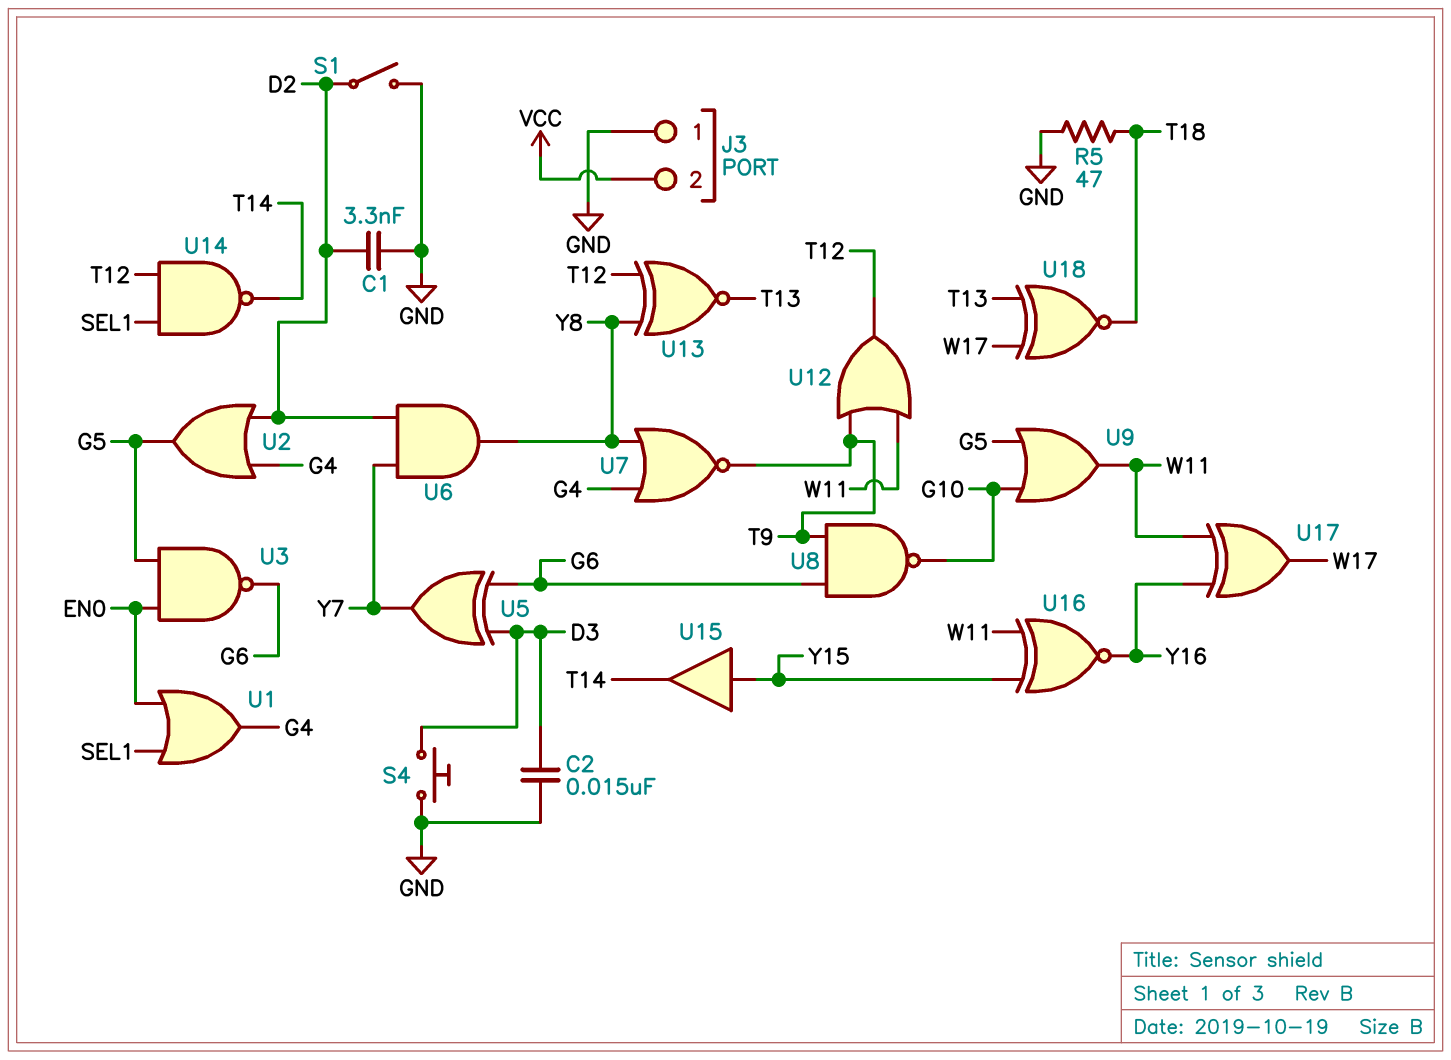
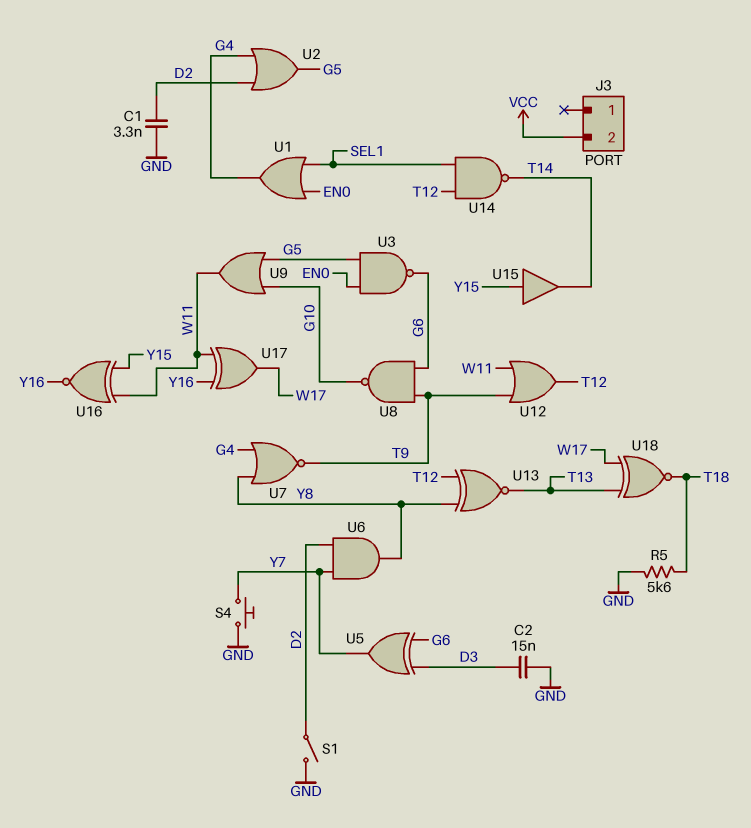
J3 pin 1: GND -> none
R5: 47 (GND, T18) -> 5.6k (GND, T18)
S4: button (D3, GND) -> button (GND, Y7)

